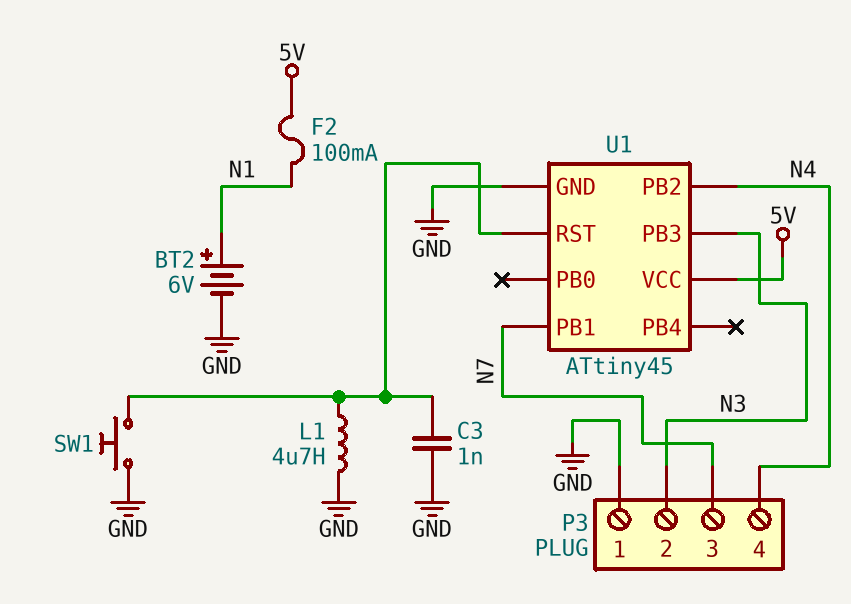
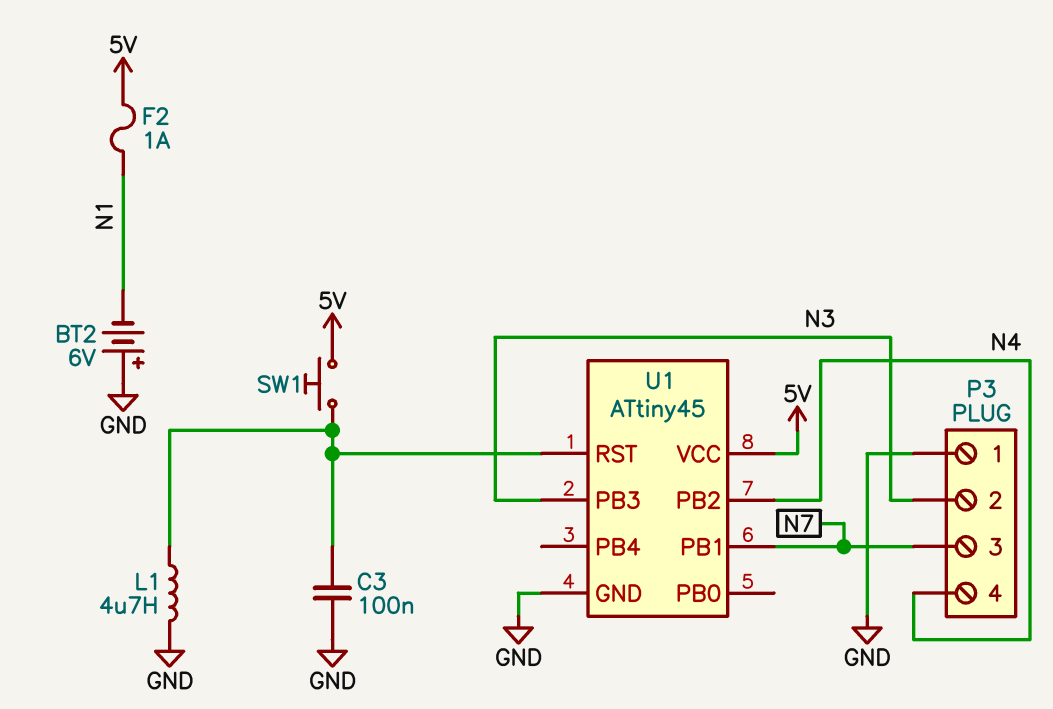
BT2: 6V (plus N1, minus GND) -> 6V (plus GND, minus N1)
C3: 1nF (GND, U1/RST) -> 100nF (GND, U1/RST)
F2: 100mA (5V, N1) -> 1A (5V, N1)
SW1: button (GND, U1/RST) -> button (5V, U1/RST)

